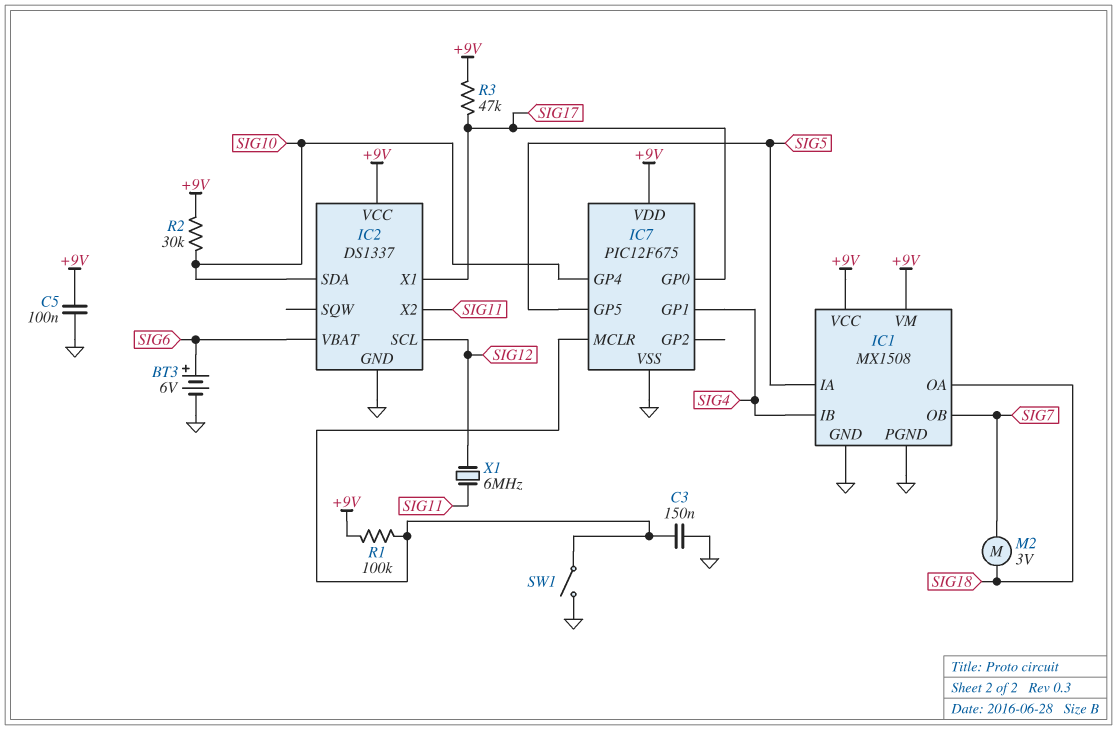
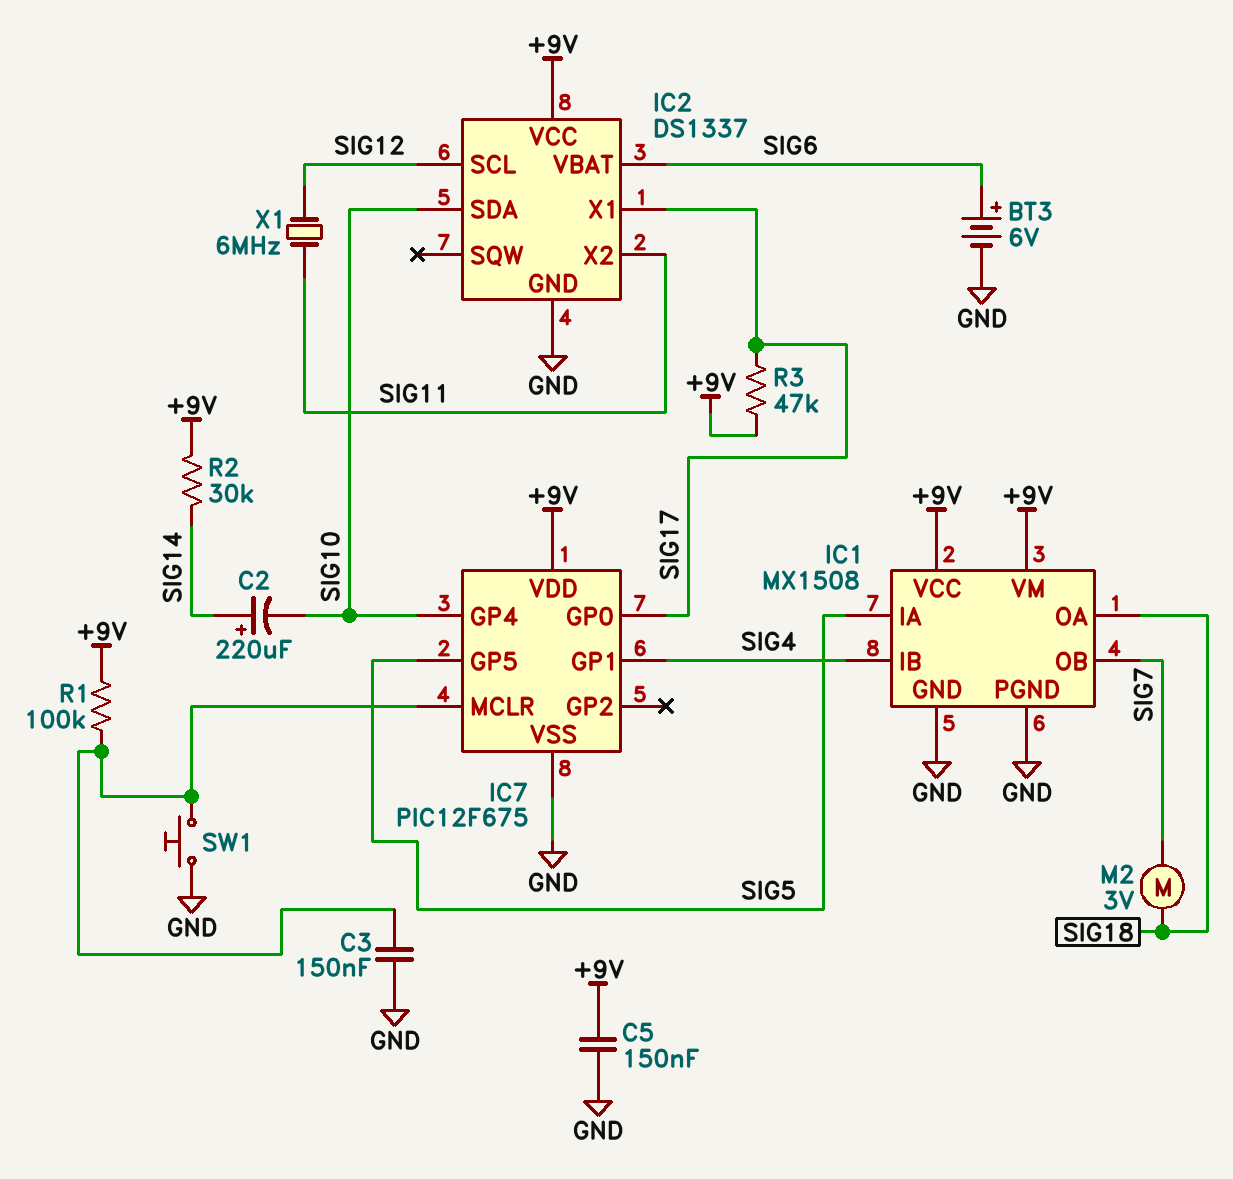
C2: none -> 220uF (plus SIG14, minus SIG10)
C5: 100nF (+9V, GND) -> 150nF (+9V, GND)
R2: 30k (+9V, SIG10) -> 30k (+9V, SIG14)
SW1: switch (GND, IC7/MCLR) -> button (GND, IC7/MCLR)

